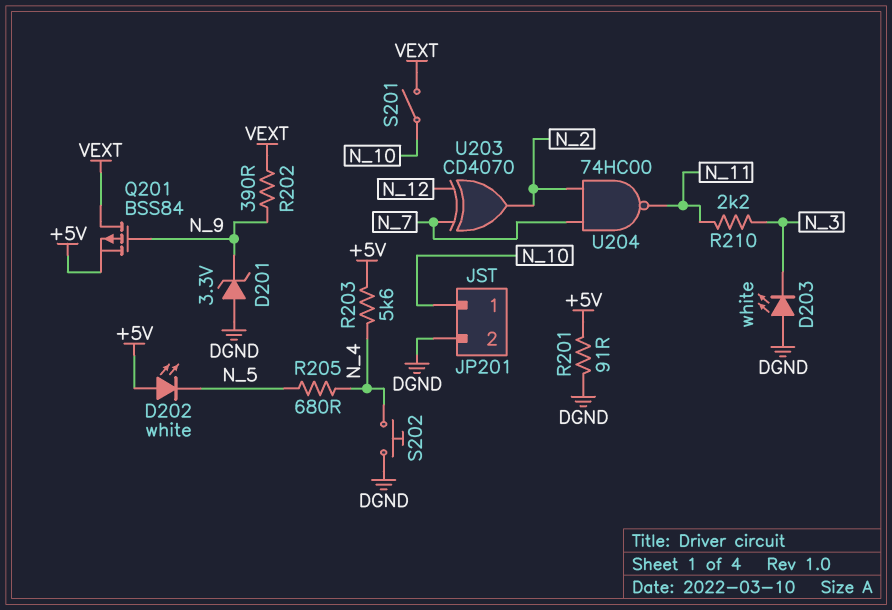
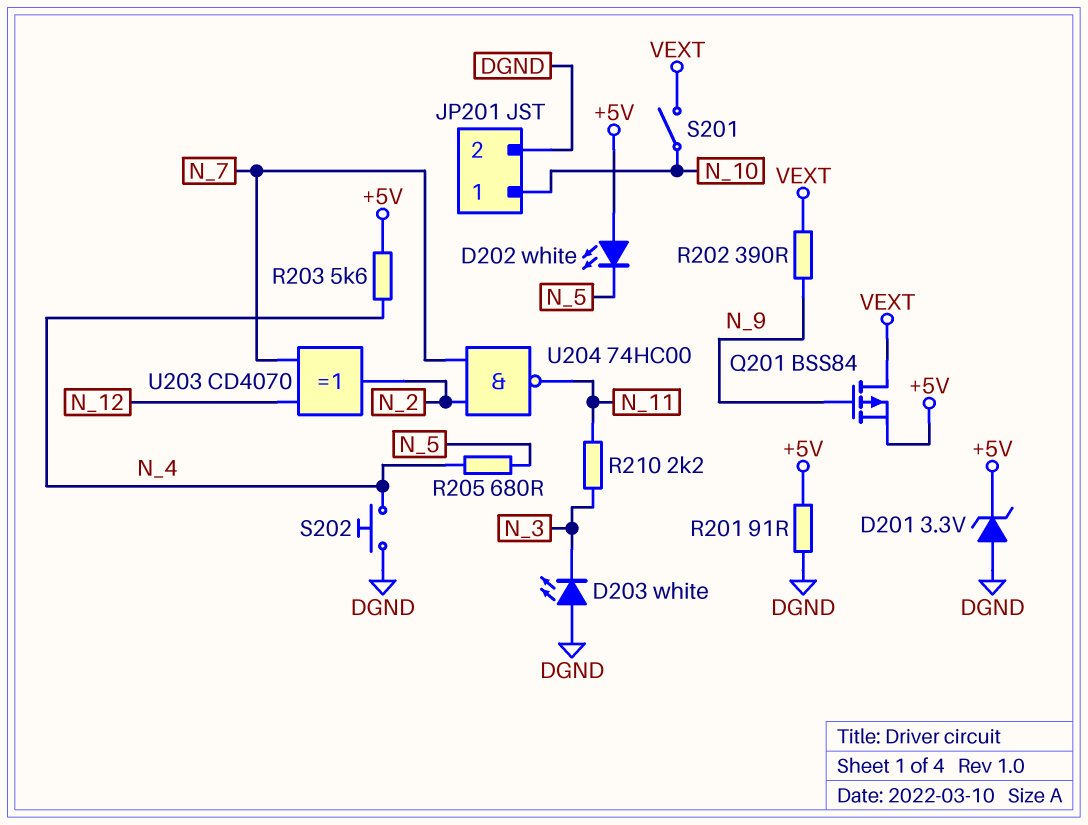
D201: zener 3.3V (A DGND, K N_9) -> zener 3.3V (A DGND, K +5V)

